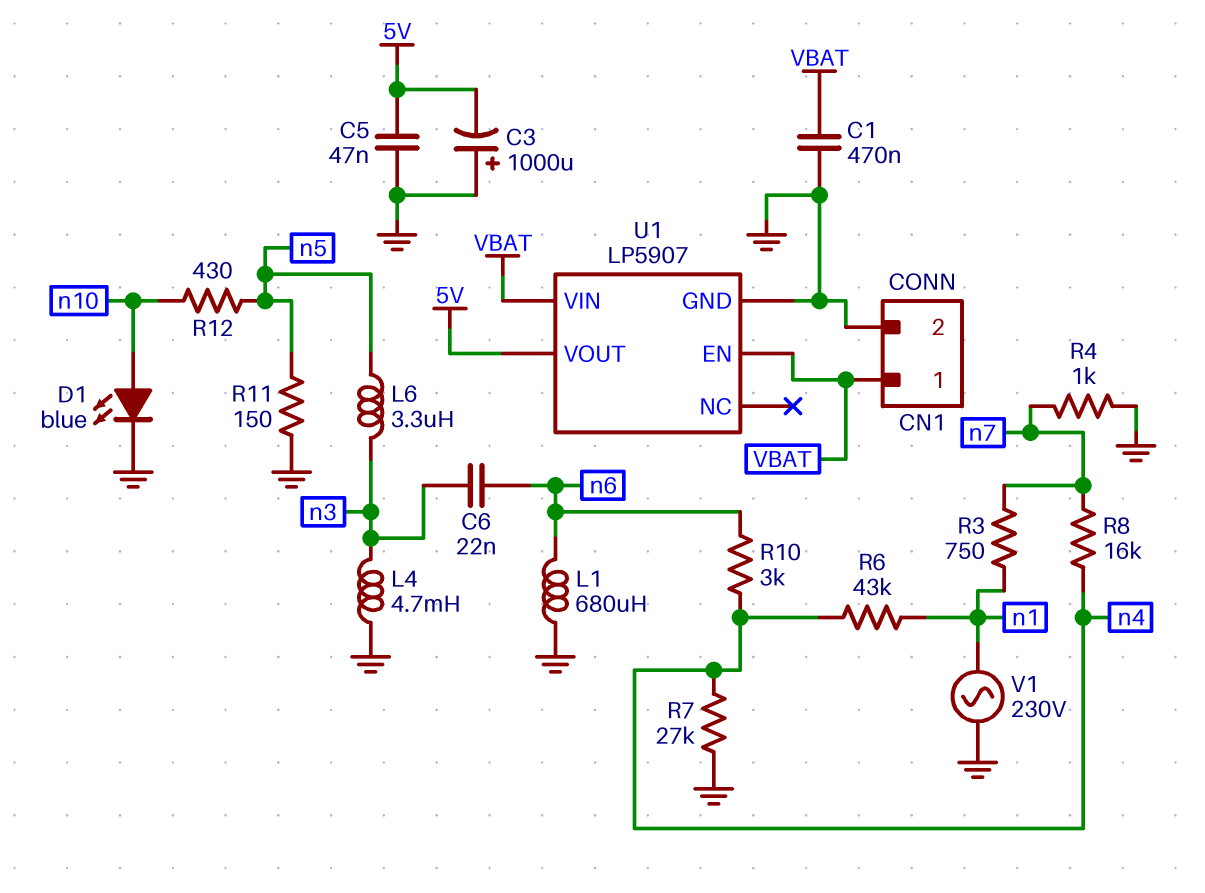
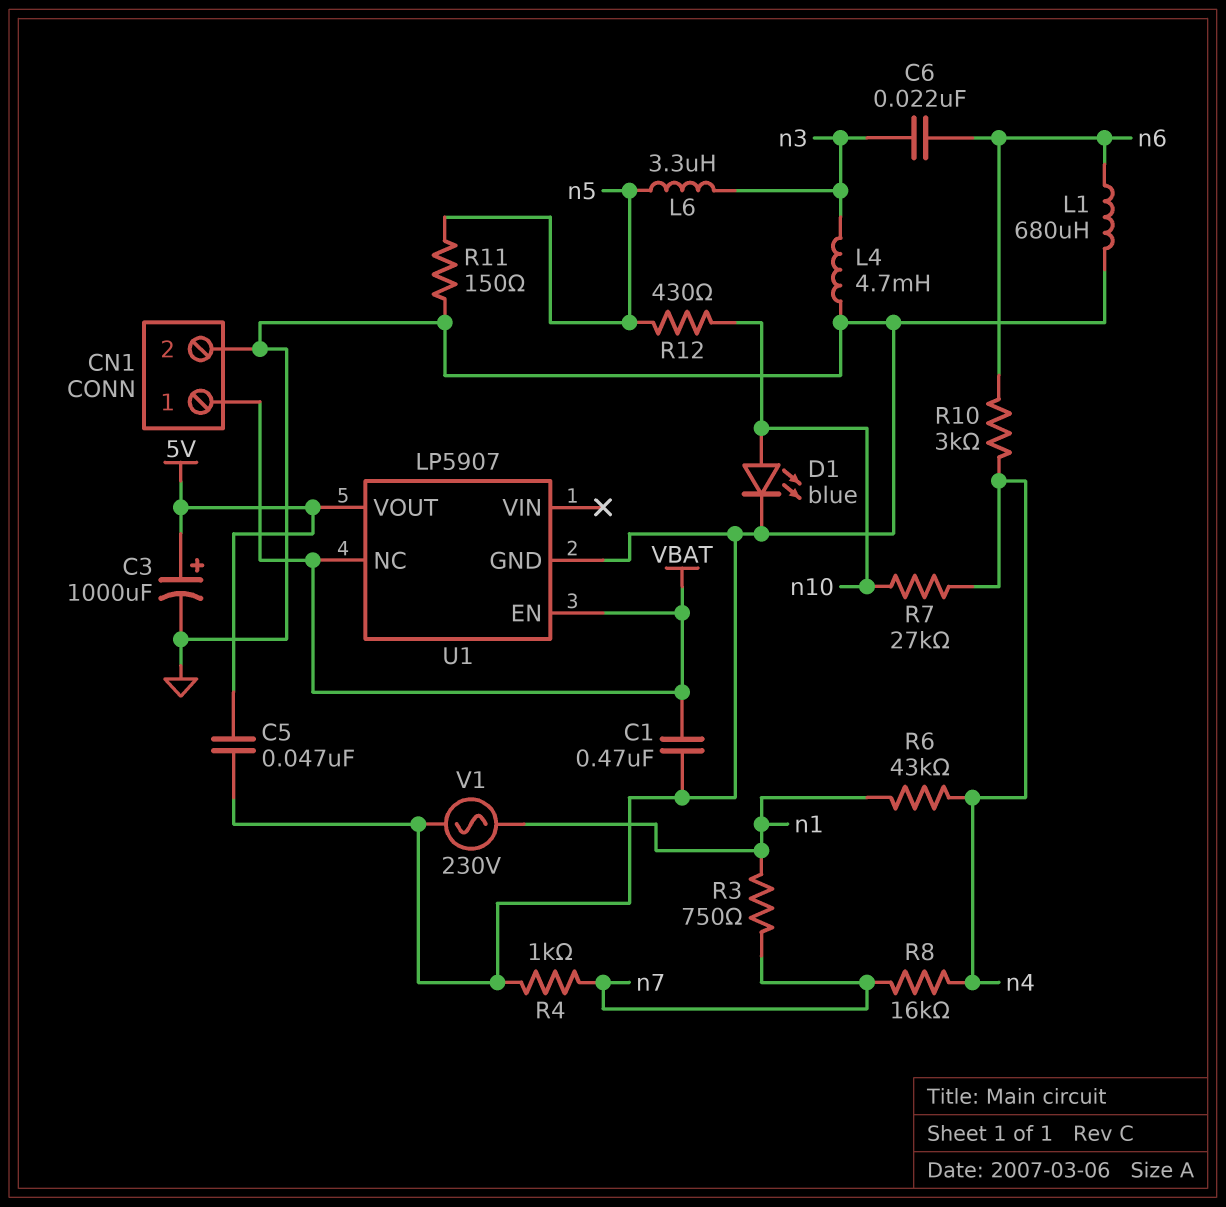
C3: 1000uF (plus GND, minus 5V) -> 1000uF (plus 5V, minus GND)
R7: 27k (GND, n4) -> 27k (n4, n10)
U1 pin NC: none -> VBAT
U1 pin VIN: VBAT -> none

